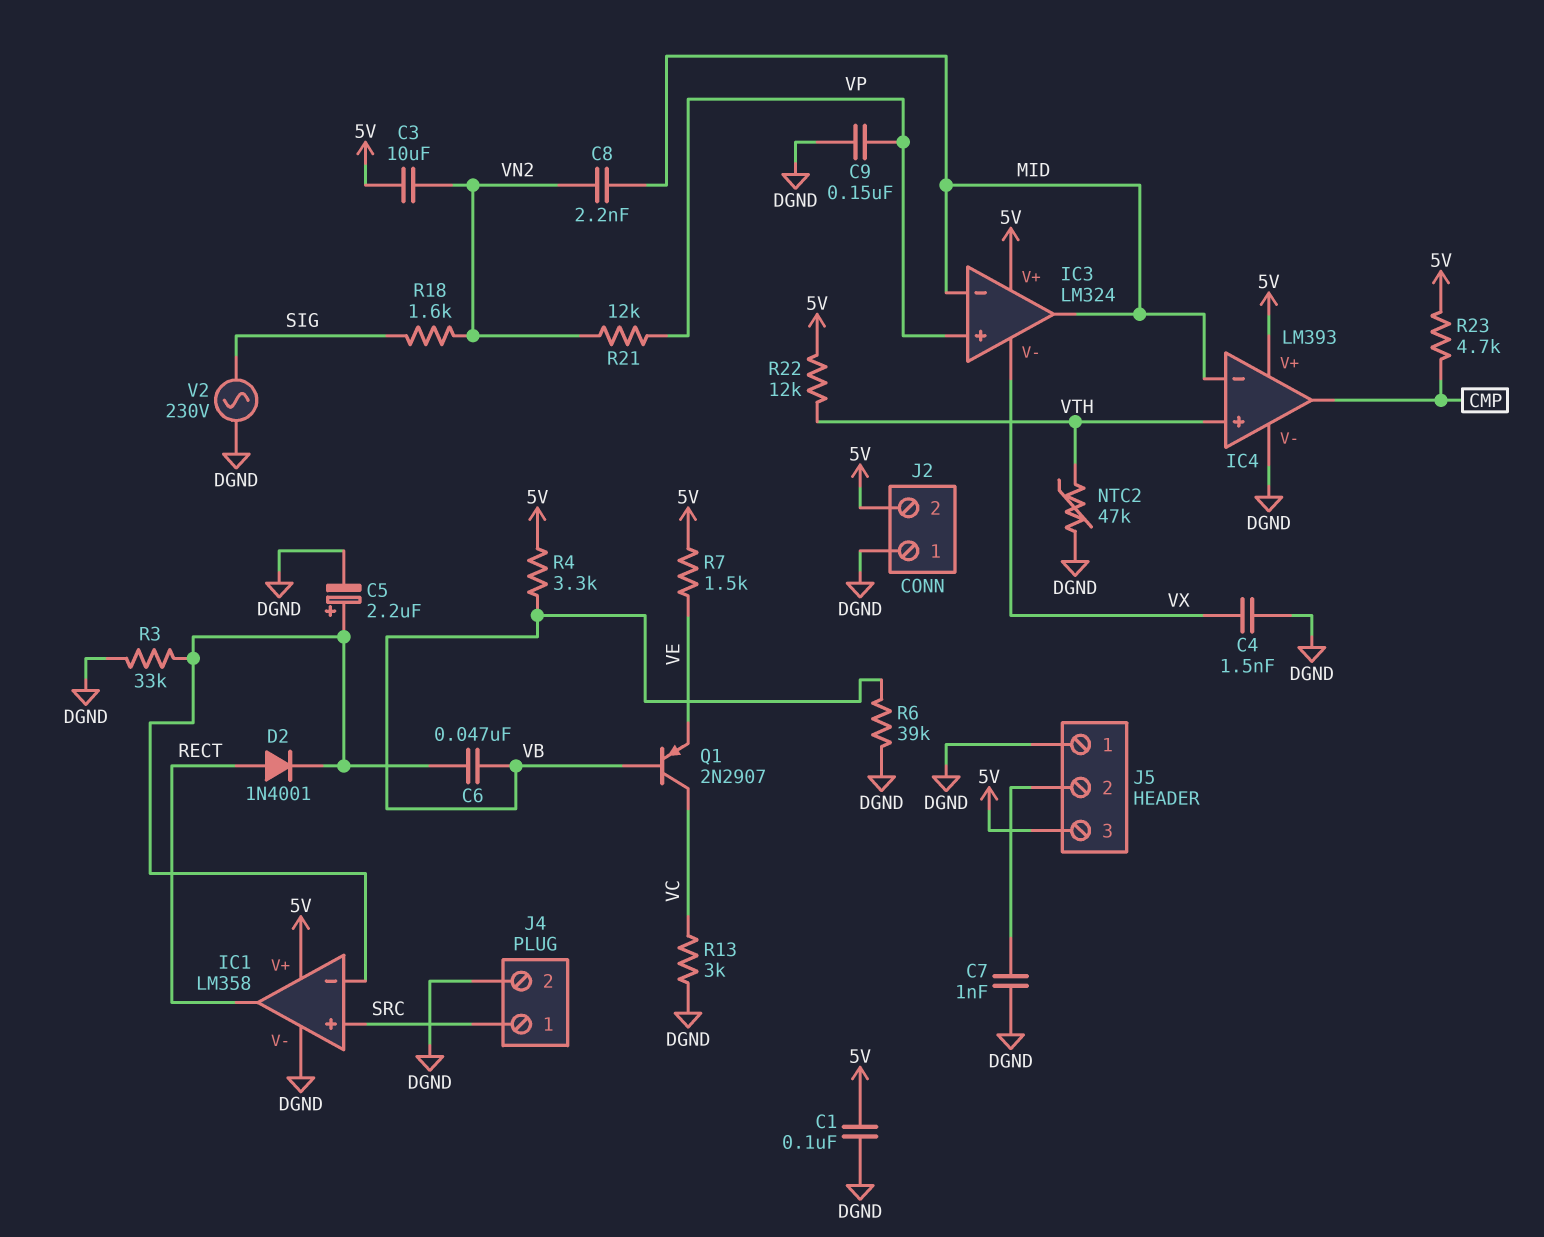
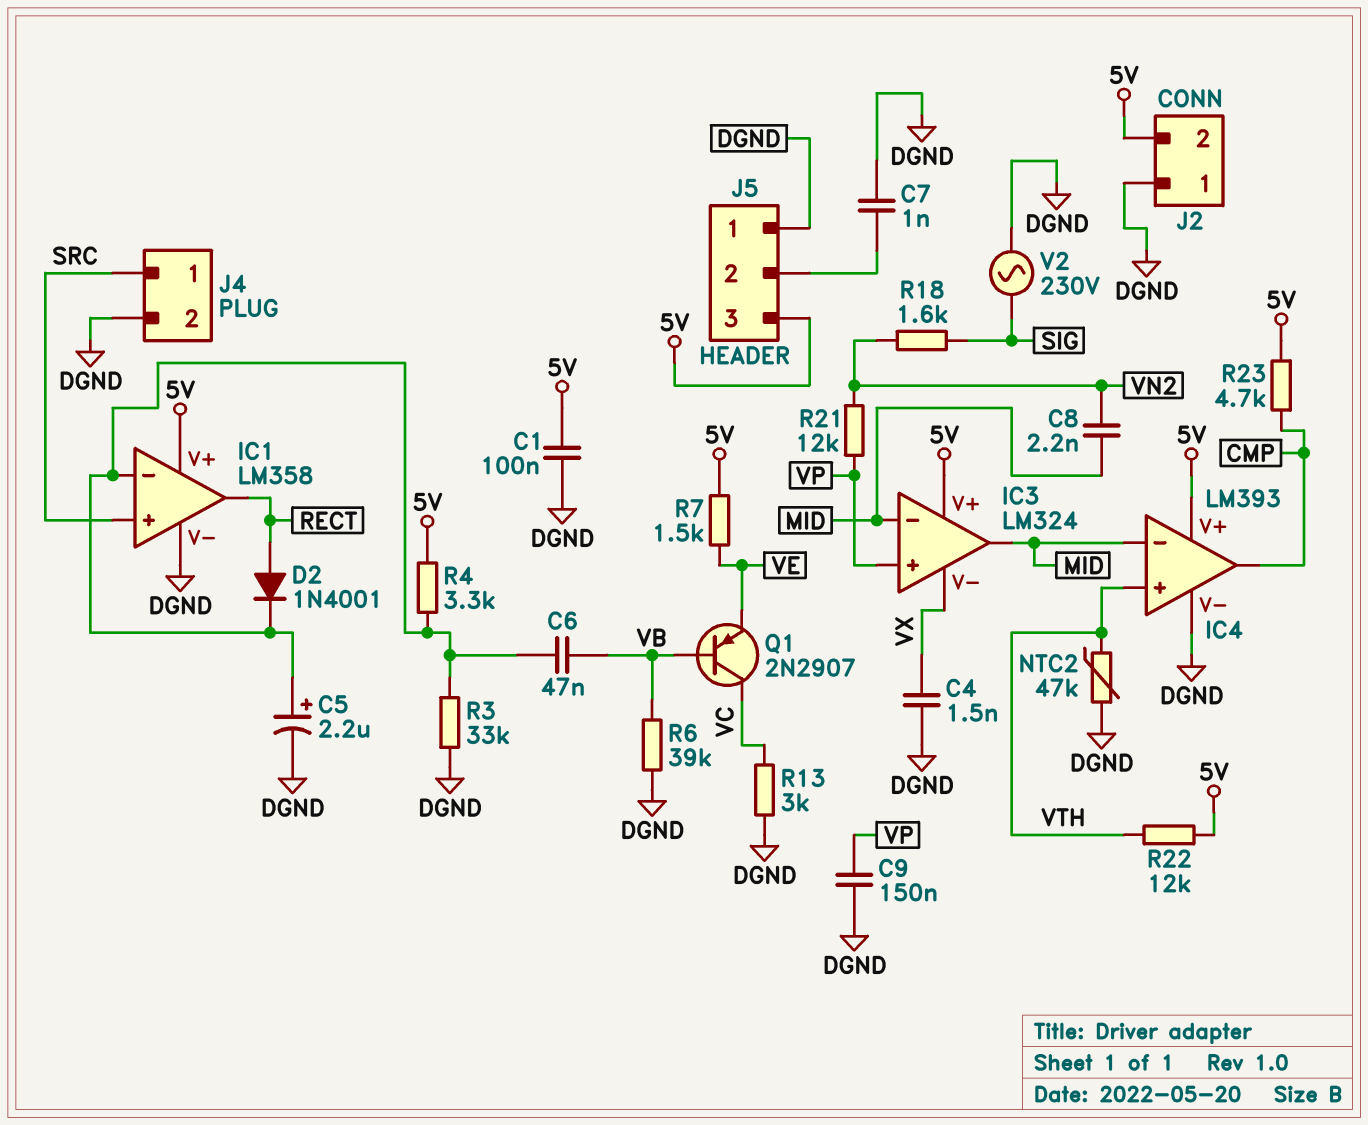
C3: 10uF (5V, VN2) -> none
R4: 3.3k (5V, VB) -> 3.3k (5V, IC1/in-)

